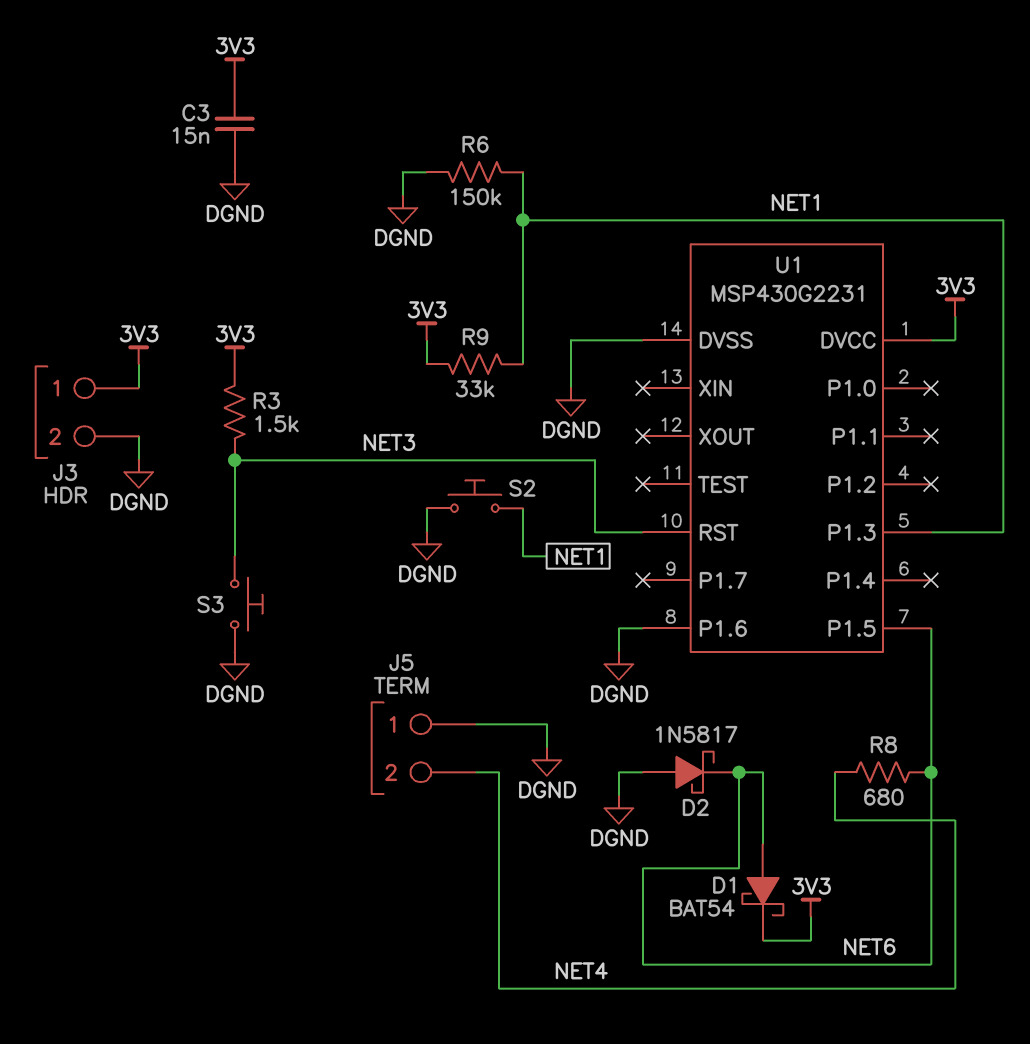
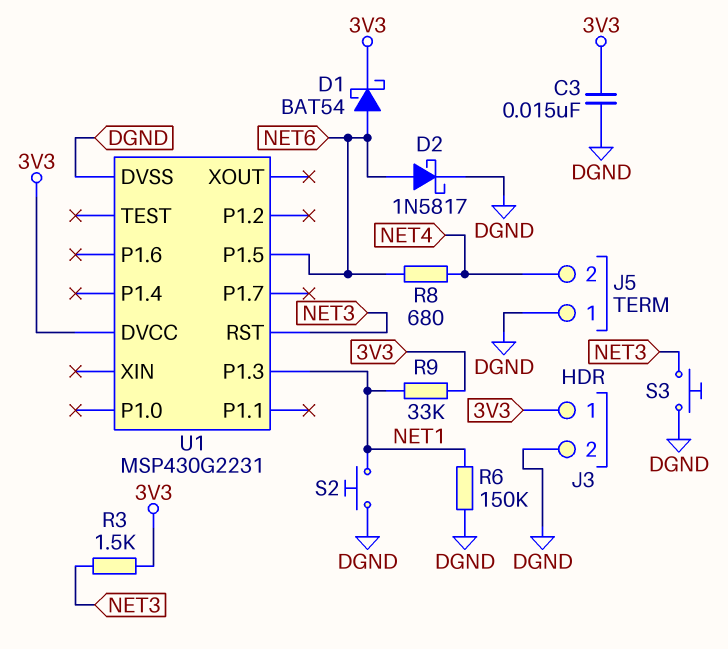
D2: schottky 1N5817 (A DGND, K NET6) -> schottky 1N5817 (A NET6, K DGND)
U1 pin P1.6: DGND -> none

